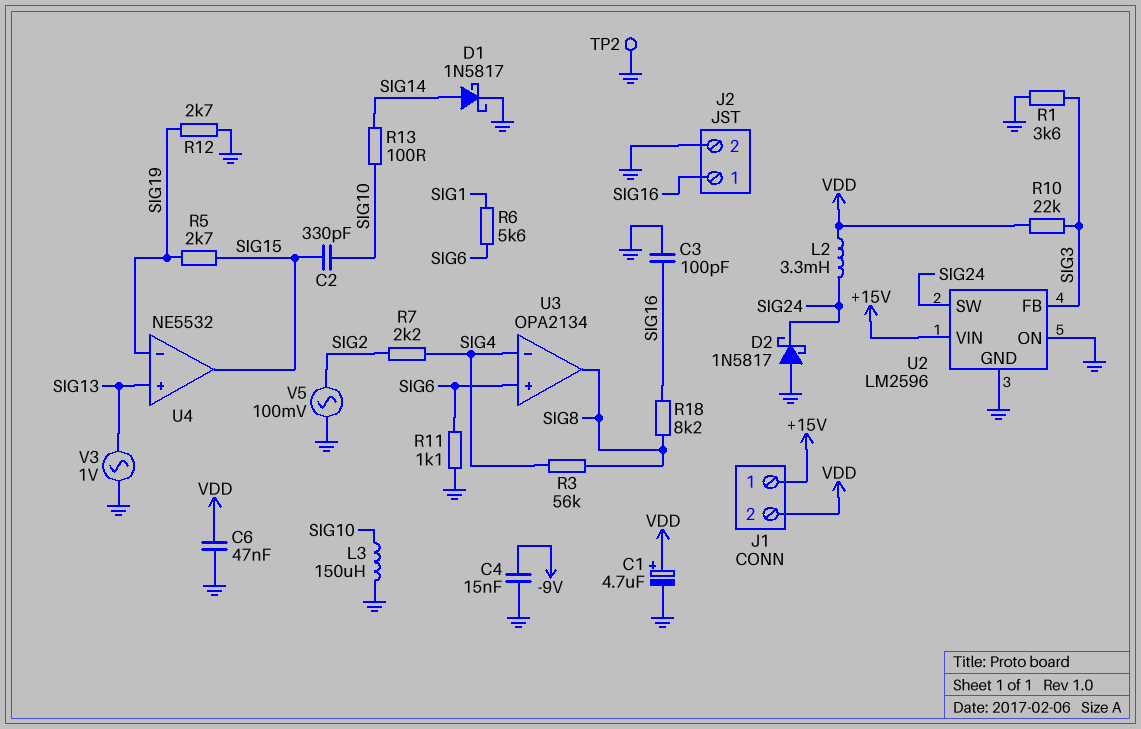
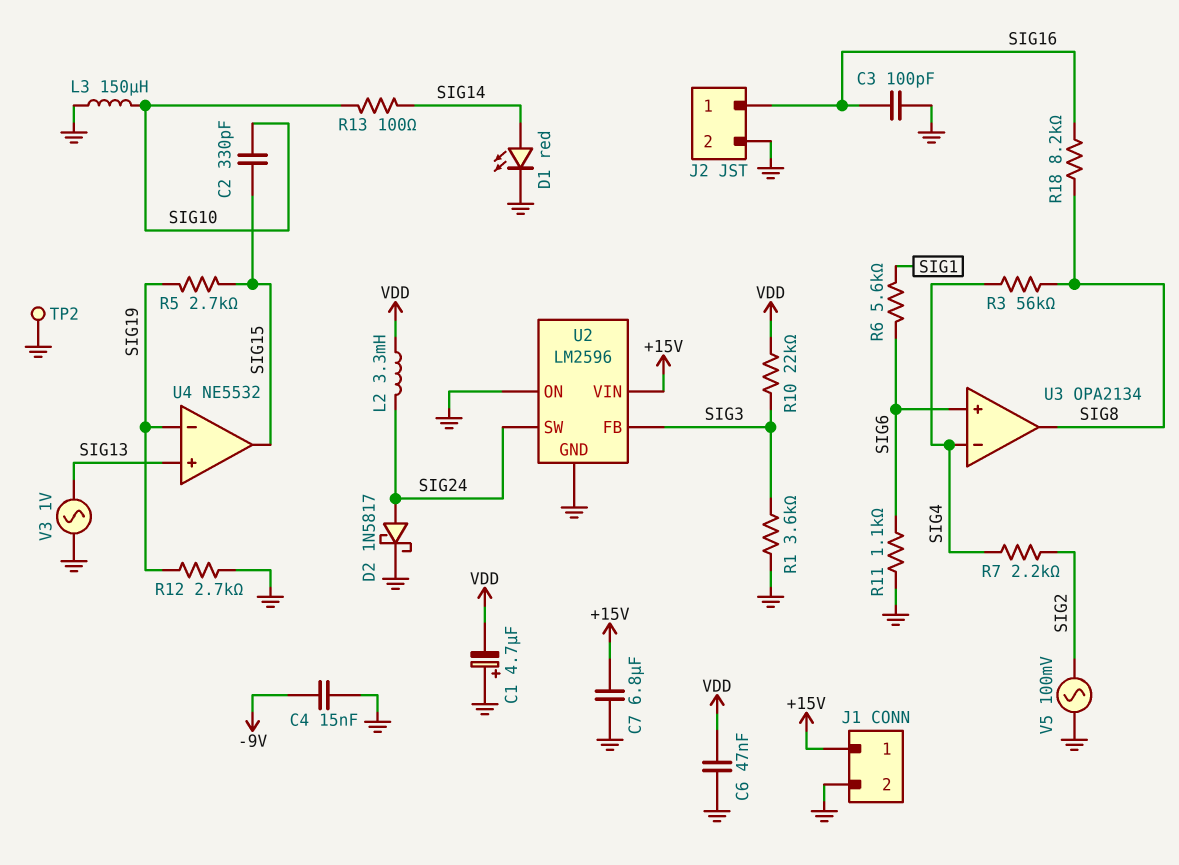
C1: 4.7uF (plus VDD, minus GND) -> 4.7uF (plus GND, minus VDD)
C7: none -> 6.8uF (+15V, GND)
D1: schottky 1N5817 (A SIG14, K GND) -> LED red (A SIG14, K GND)
D2: schottky 1N5817 (A GND, K SIG24) -> schottky 1N5817 (A SIG24, K GND)
J1 pin 2: VDD -> GND

